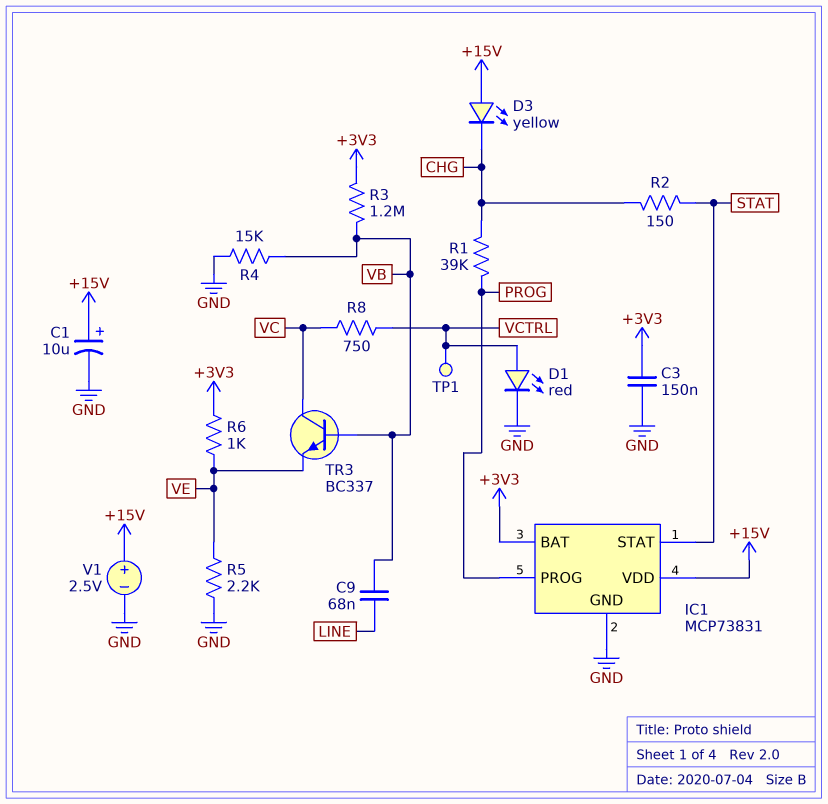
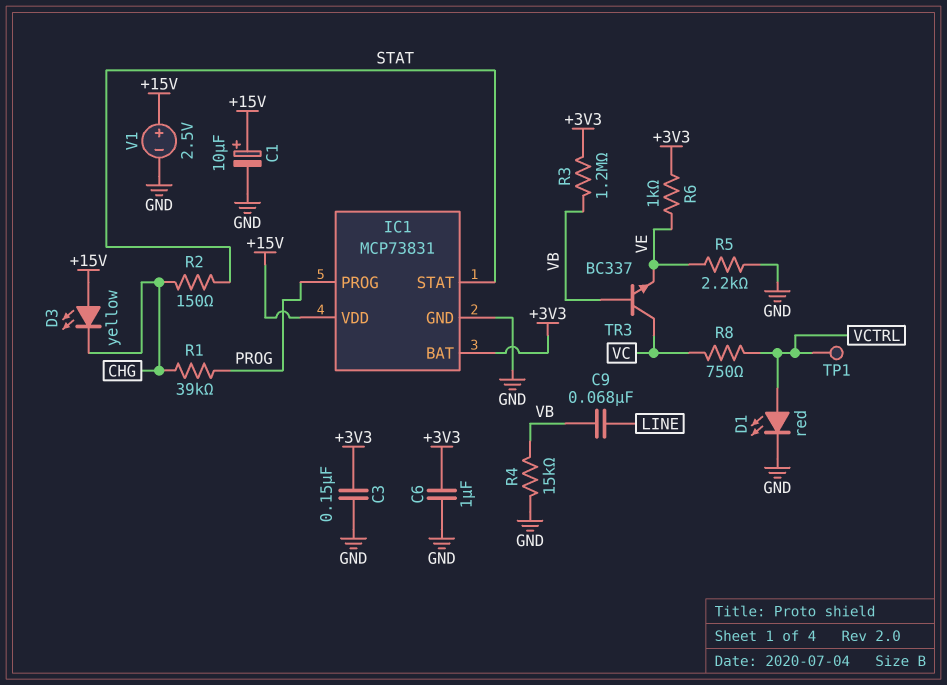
C6: none -> 1uF (+3V3, GND)

